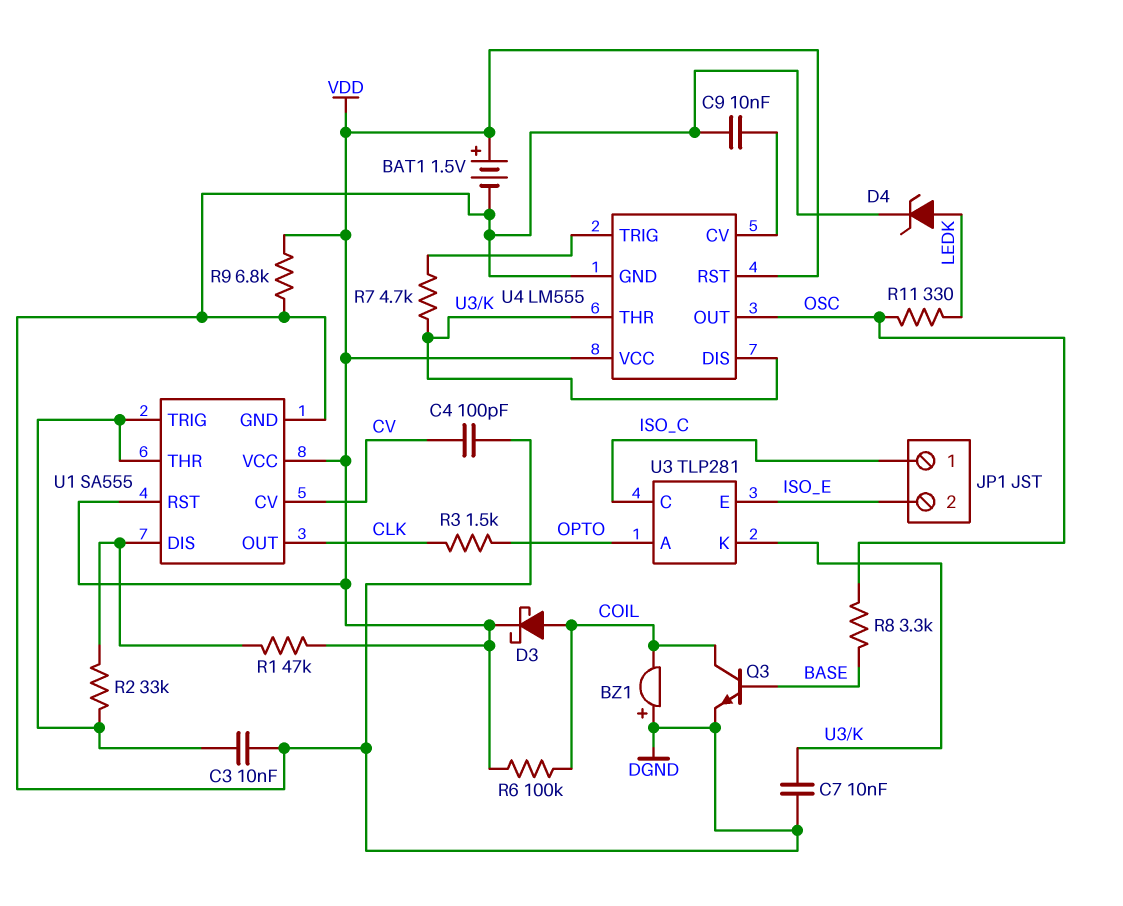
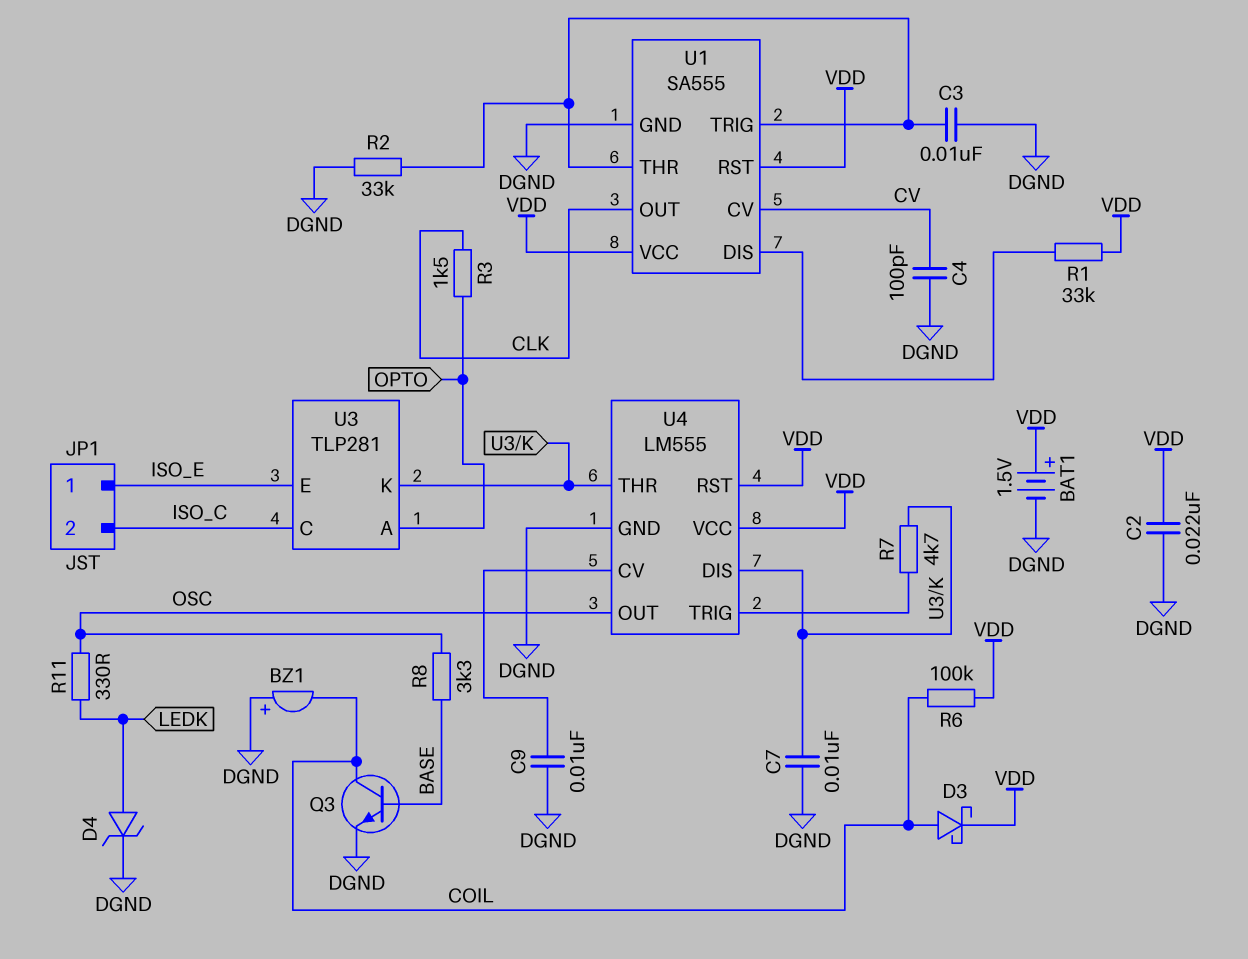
C2: none -> 22nF (DGND, VDD)
JP1 pin 1: ISO_C -> ISO_E
JP1 pin 2: ISO_E -> ISO_C
R1: 47k (U1/DIS, VDD) -> 33k (U1/DIS, VDD)
R2: 33k (U1/DIS, U1/THR) -> 33k (DGND, U1/THR)
R9: 6.8k (DGND, VDD) -> none

